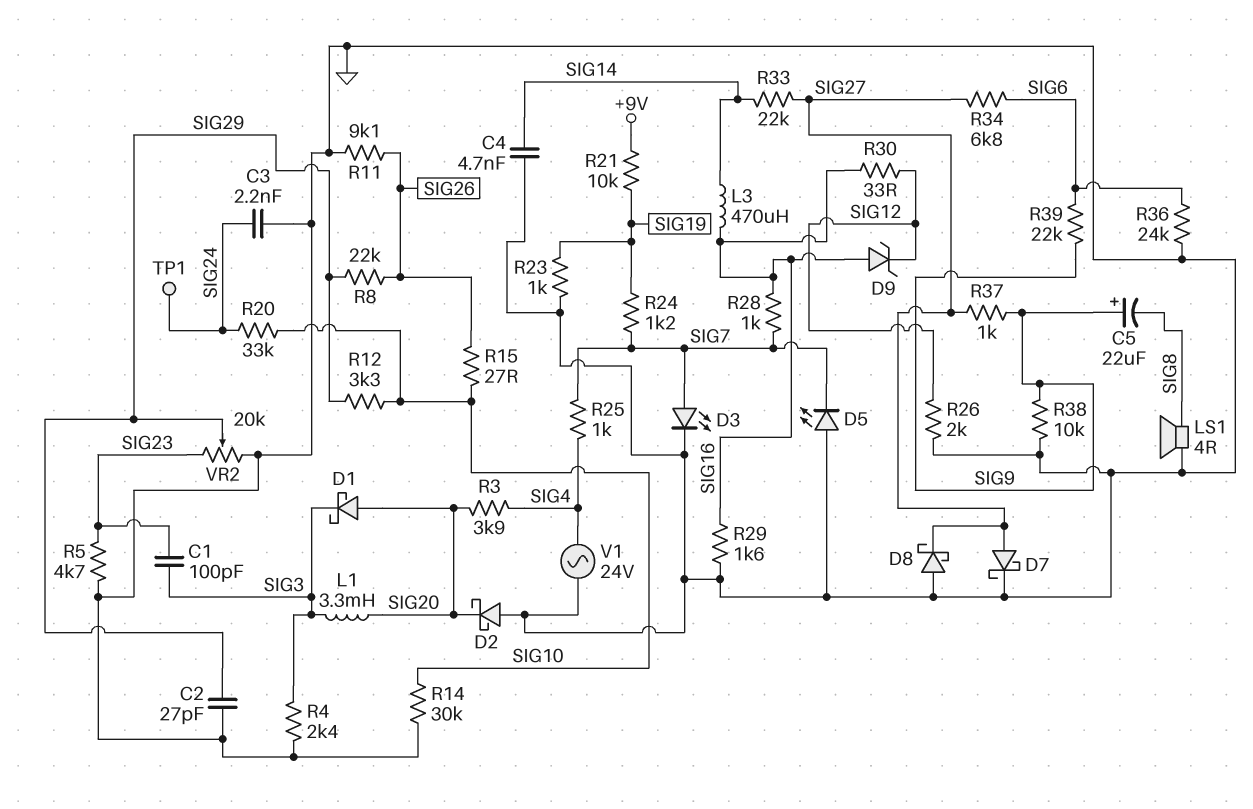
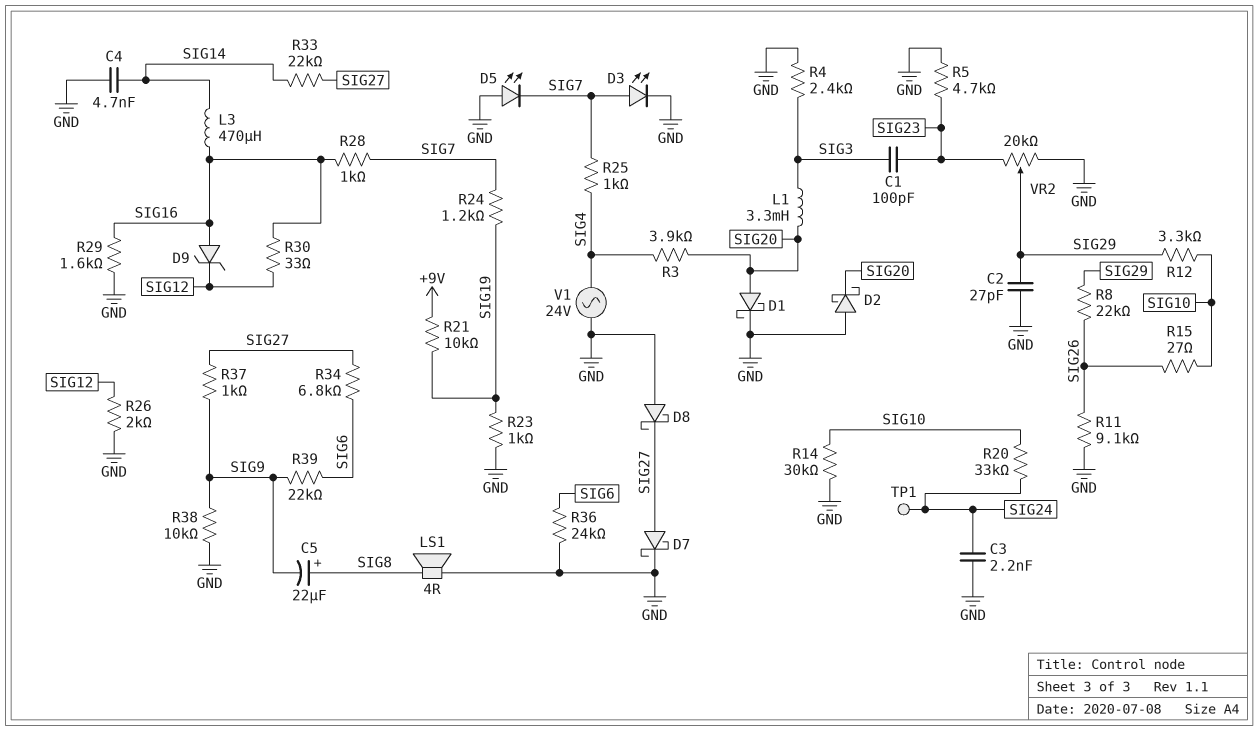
C5: 22uF (plus SIG9, minus SIG8) -> 22uF (plus SIG8, minus SIG9)
D1: schottky (A SIG20, K SIG3) -> schottky (A SIG20, K GND)

